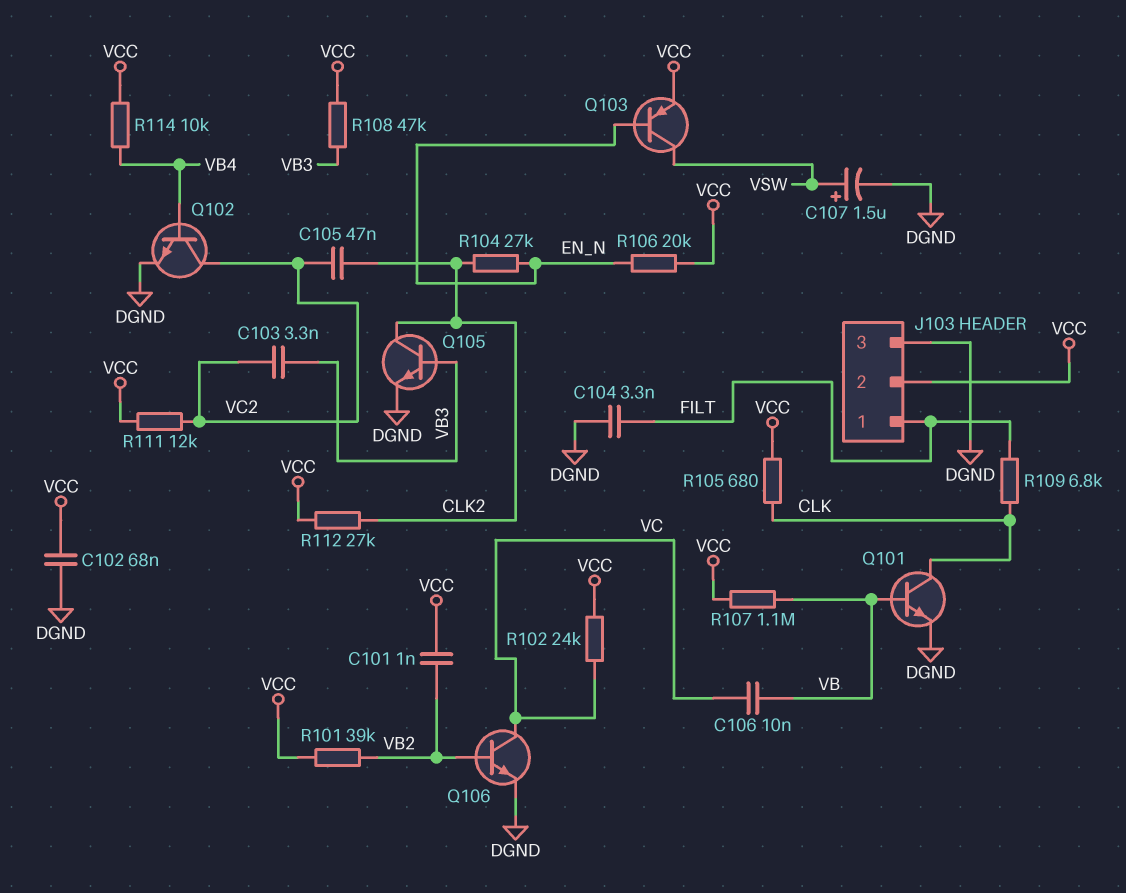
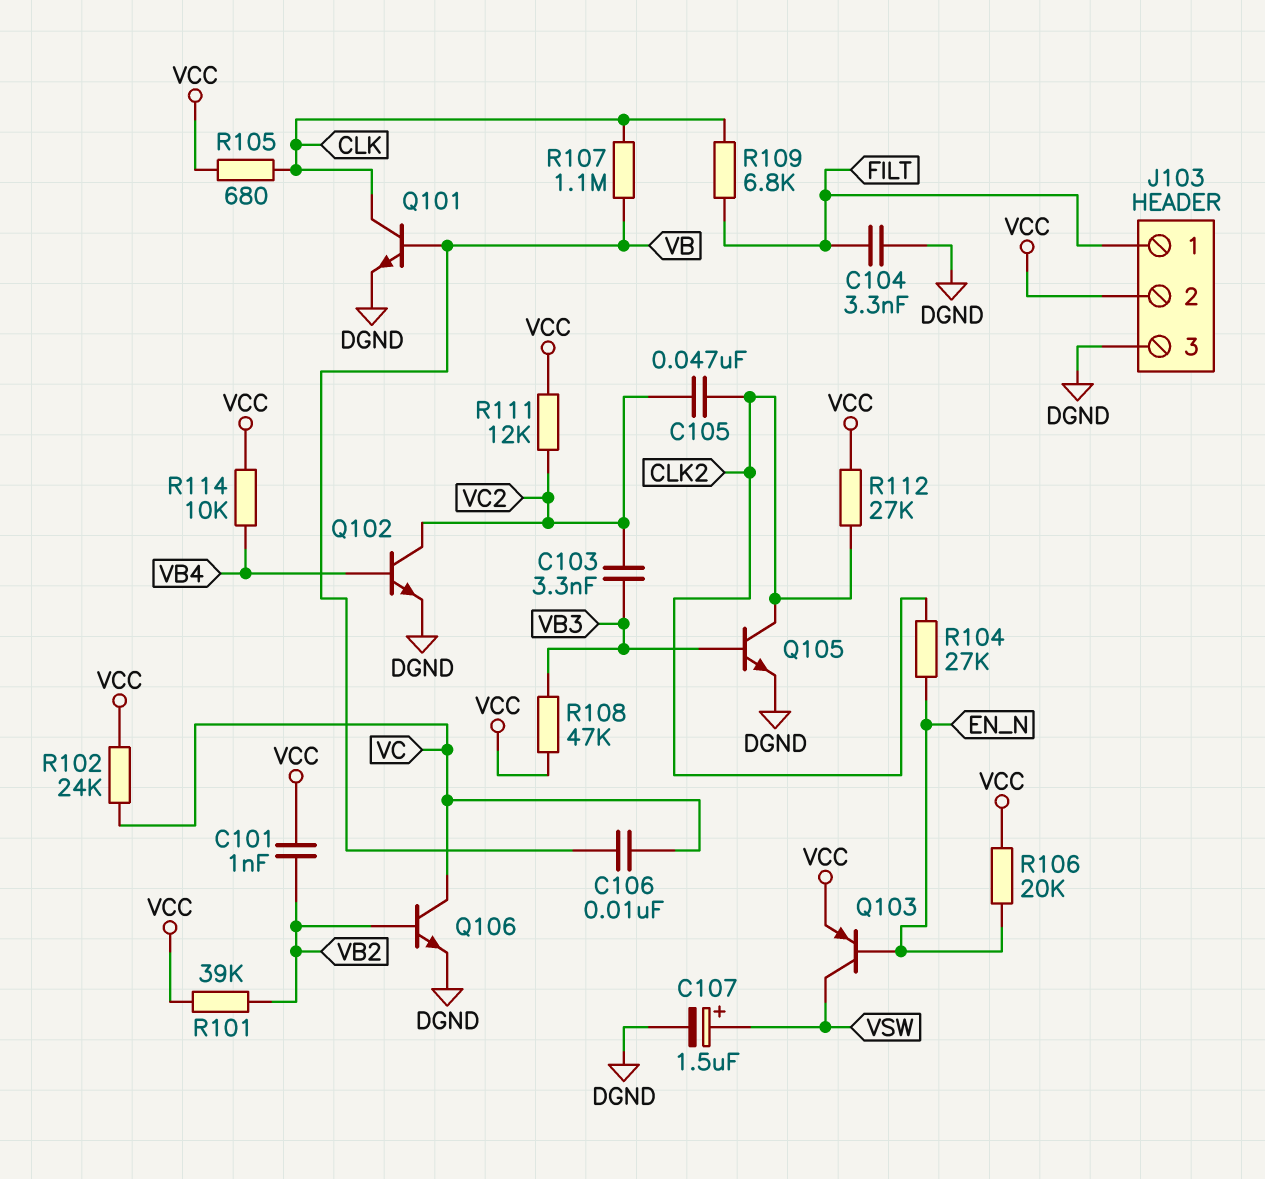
C102: 68nF (DGND, VCC) -> none
R107: 1.1M (VB, VCC) -> 1.1M (CLK, VB)

